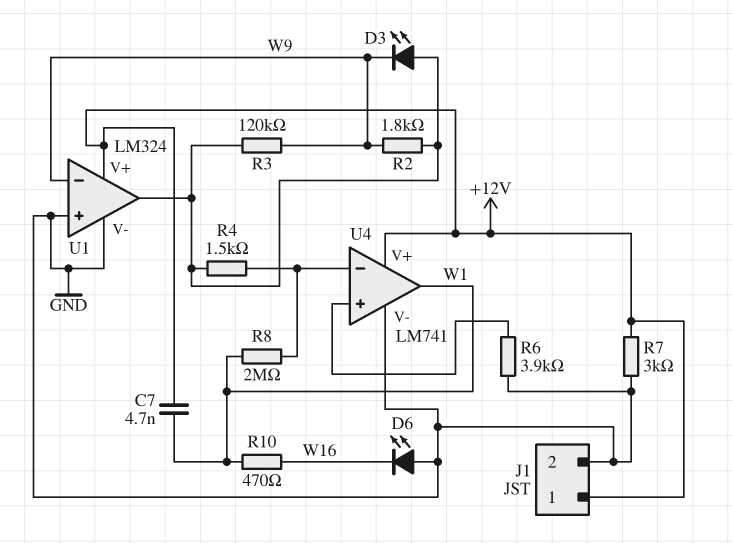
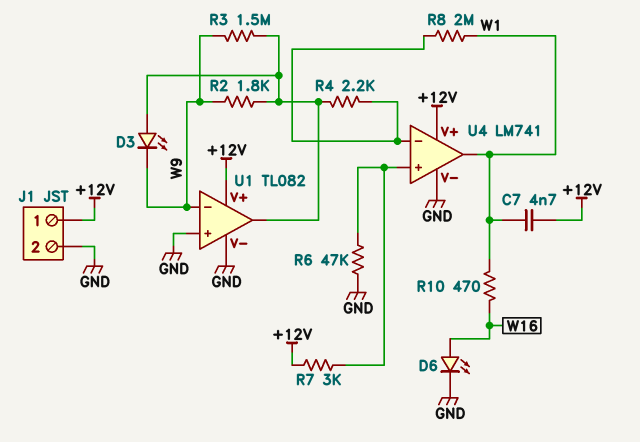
D6: LED (A GND, K W16) -> LED (A W16, K GND)
R3: 120k (U1/out, W9) -> 1.5M (U1/out, W9)
R4: 1.5k (U1/out, U4/in-) -> 2.2k (U1/out, U4/in-)
R6: 3.9k (GND, U4/in+) -> 47k (GND, U4/in+)
R7: 3k (+12V, GND) -> 3k (+12V, U4/in+)
U1: LM324 -> TL082

